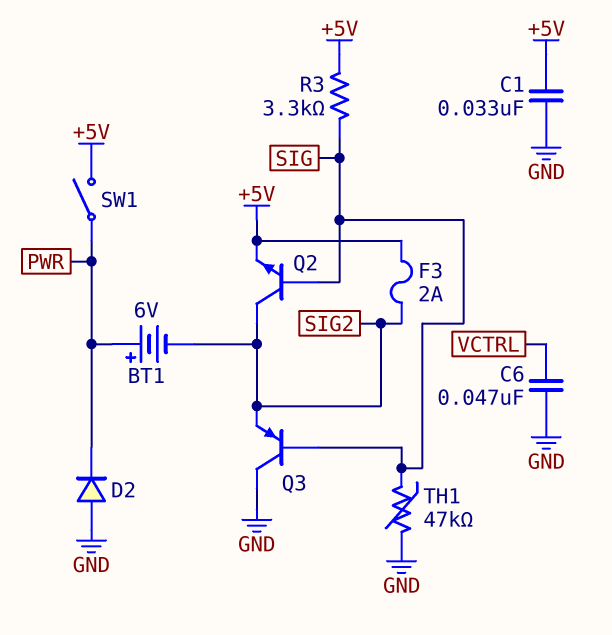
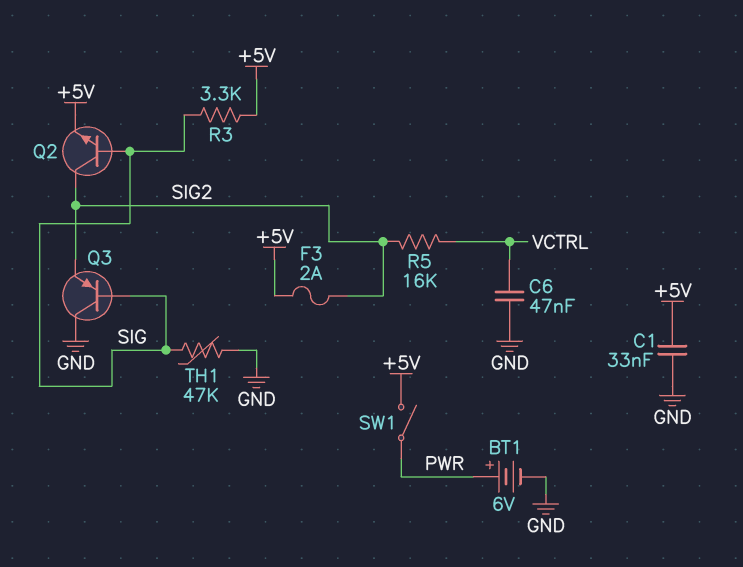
BT1: 6V (plus PWR, minus SIG2) -> 6V (plus PWR, minus GND)
D2: diode (A GND, K PWR) -> none
R5: none -> 16k (SIG2, VCTRL)

